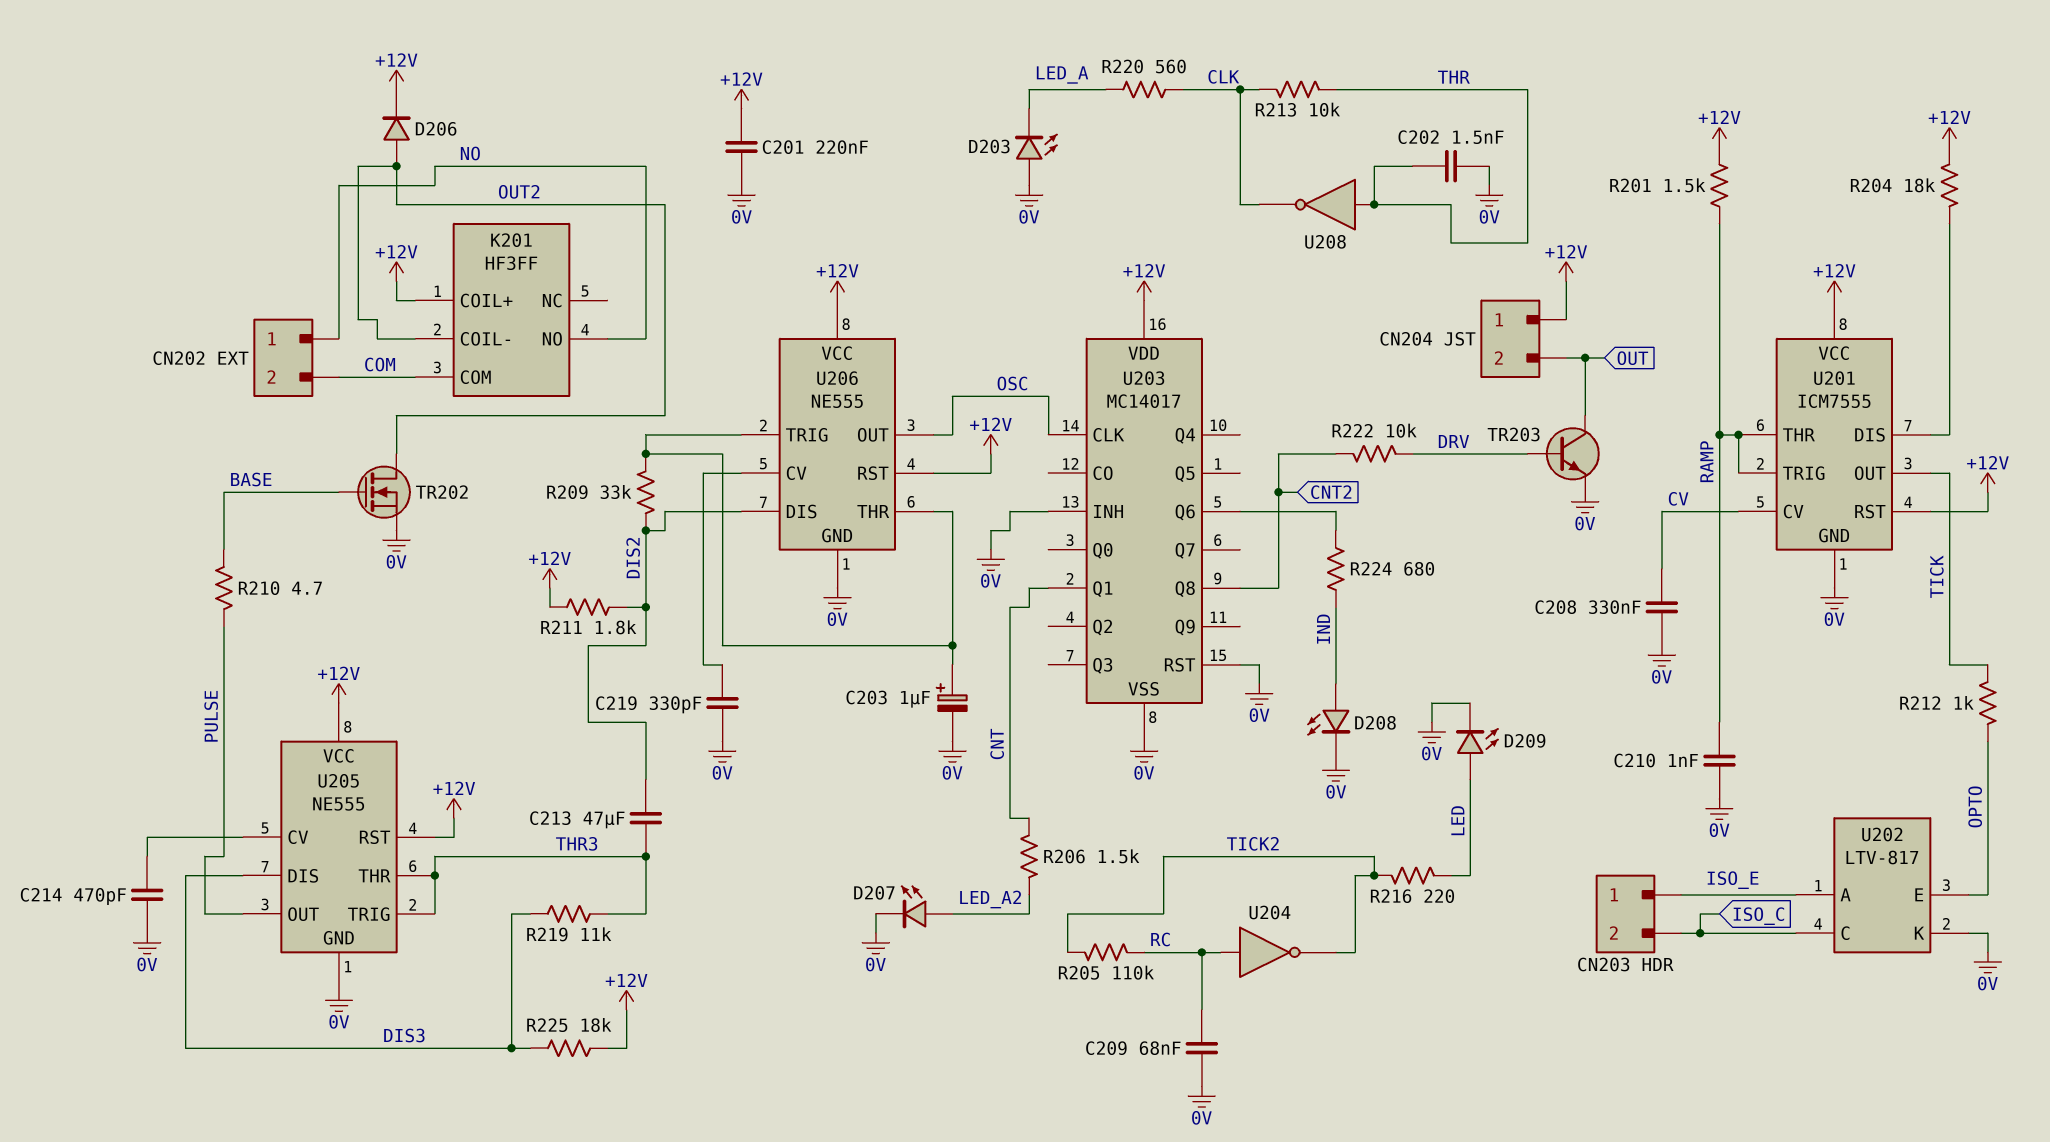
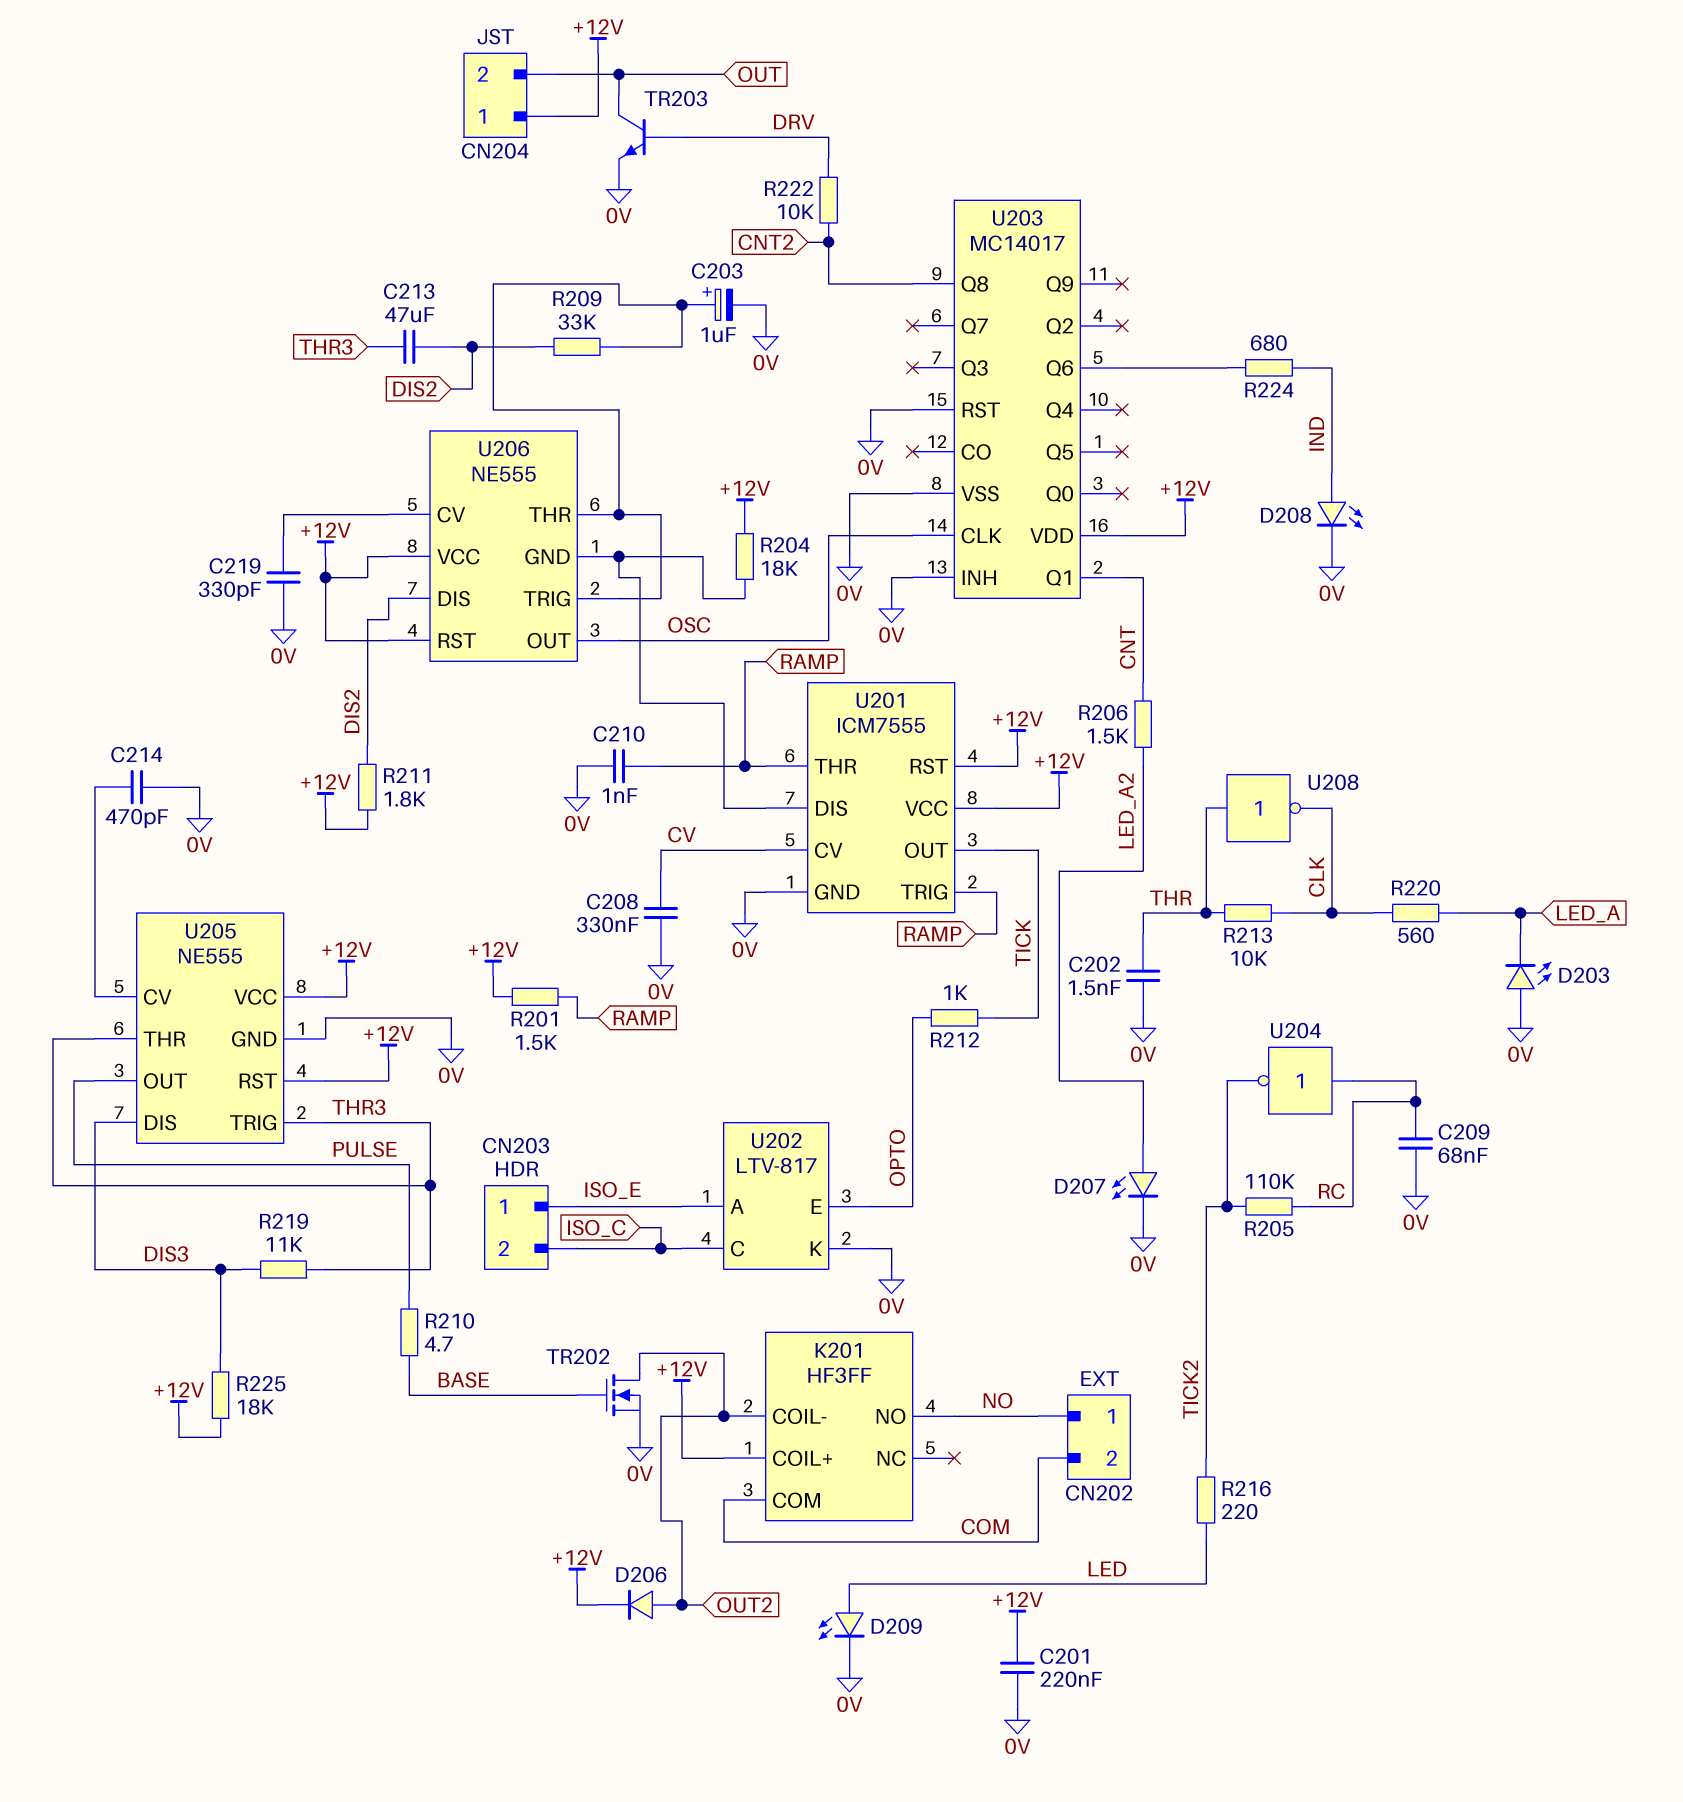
U206 pin GND: 0V -> U201/DIS

